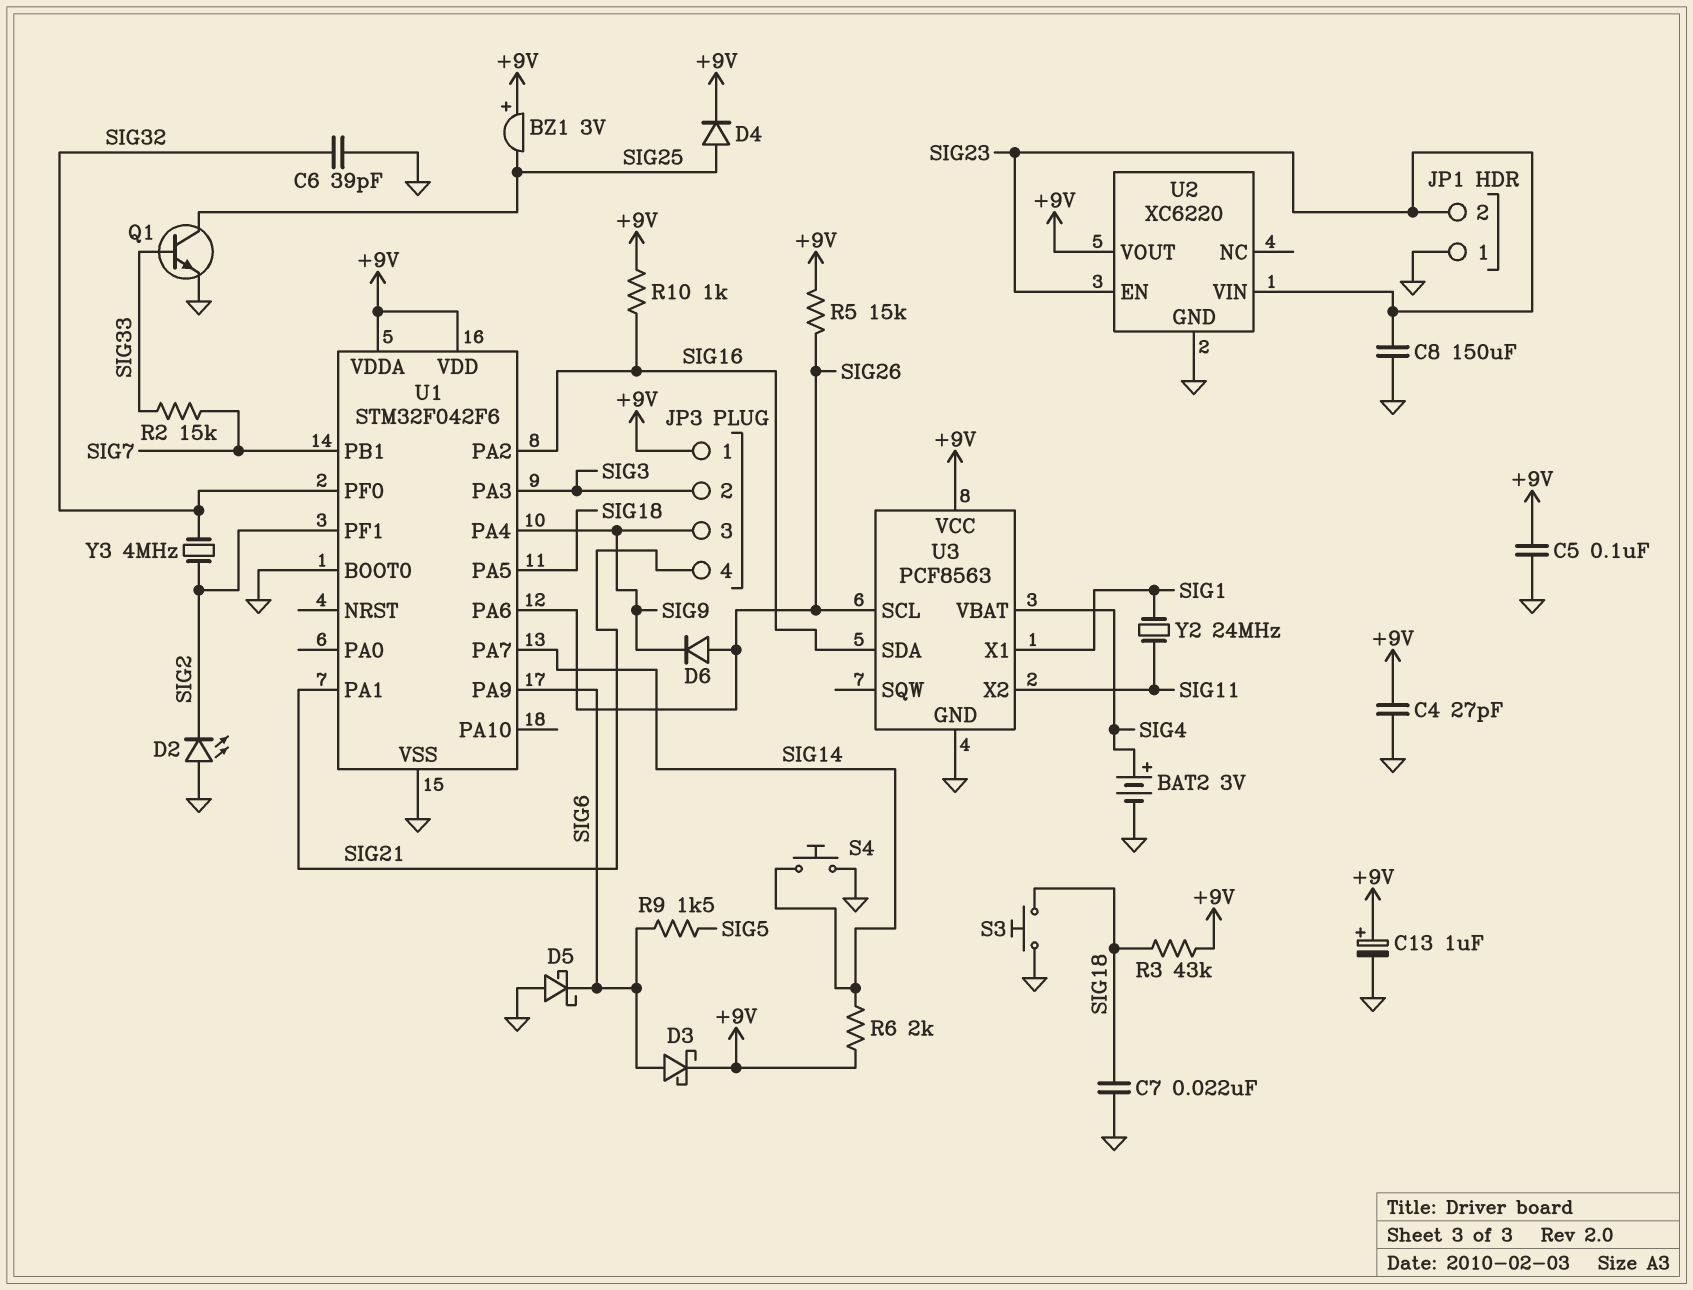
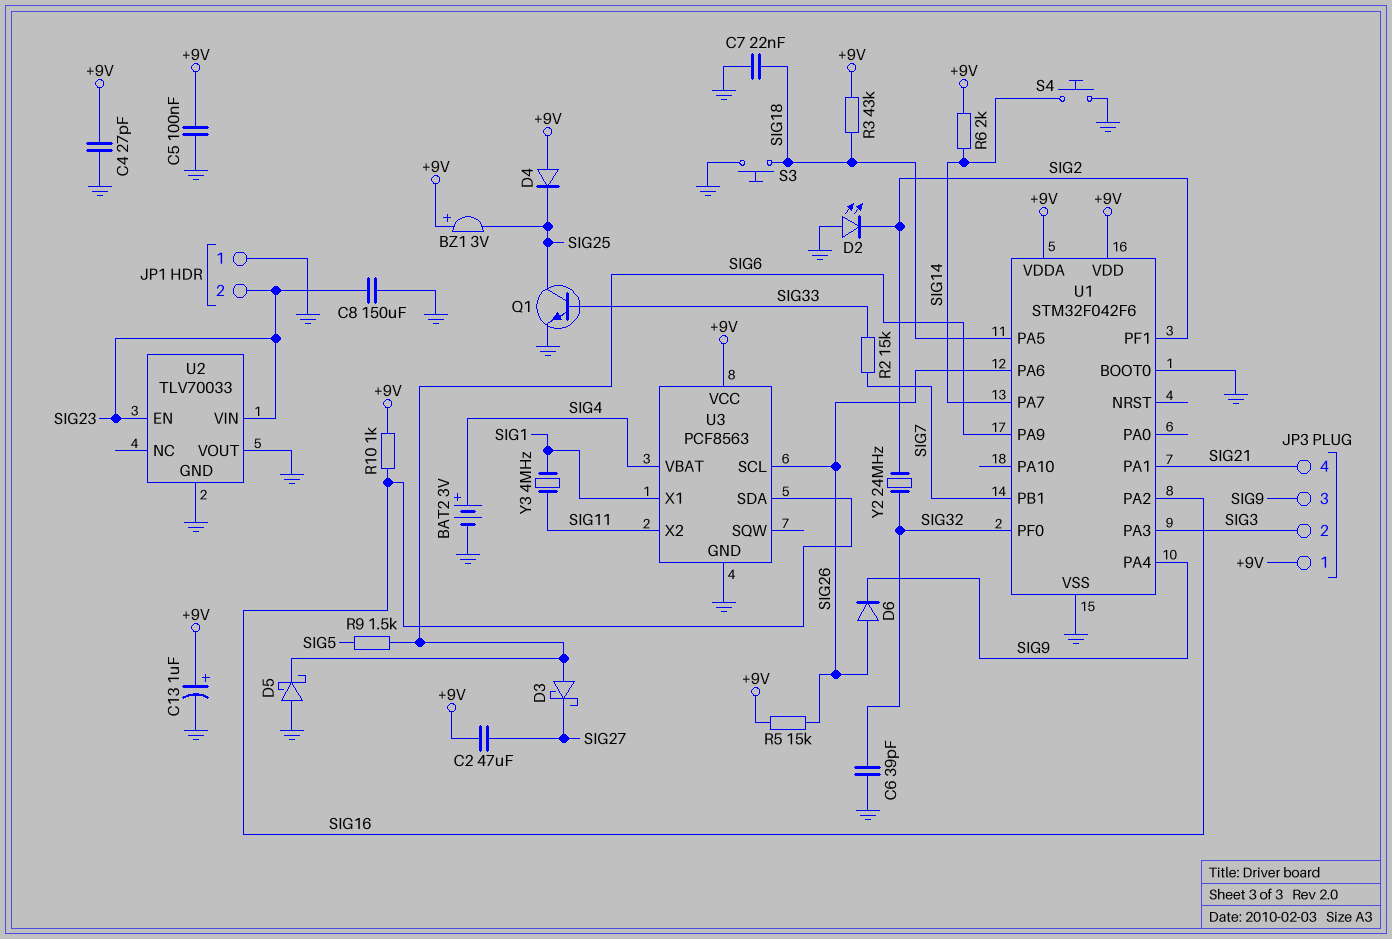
C2: none -> 47uF (+9V, SIG27)
D3: schottky (A SIG6, K +9V) -> schottky (A SIG6, K SIG27)
D4: diode (A SIG25, K +9V) -> diode (A +9V, K SIG25)
U2: XC6220 -> TLV70033
U2 pin VOUT: +9V -> GND
Y2: 24MHz (SIG1, SIG11) -> 24MHz (SIG2, SIG32)
Y3: 4MHz (SIG2, SIG32) -> 4MHz (SIG1, SIG11)

